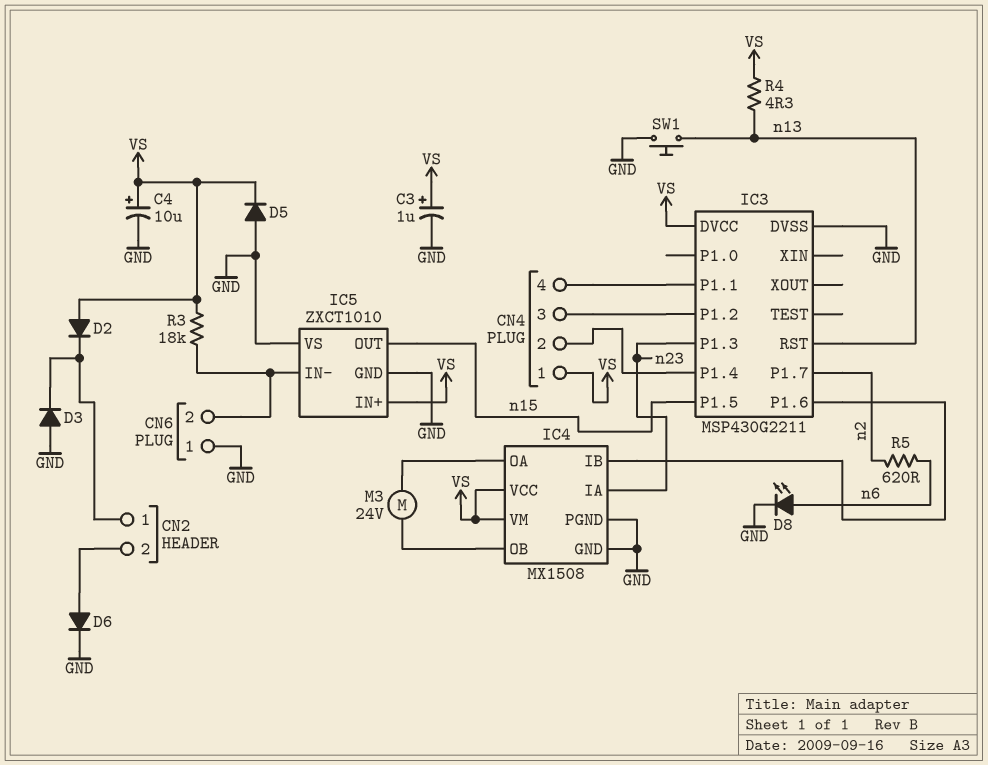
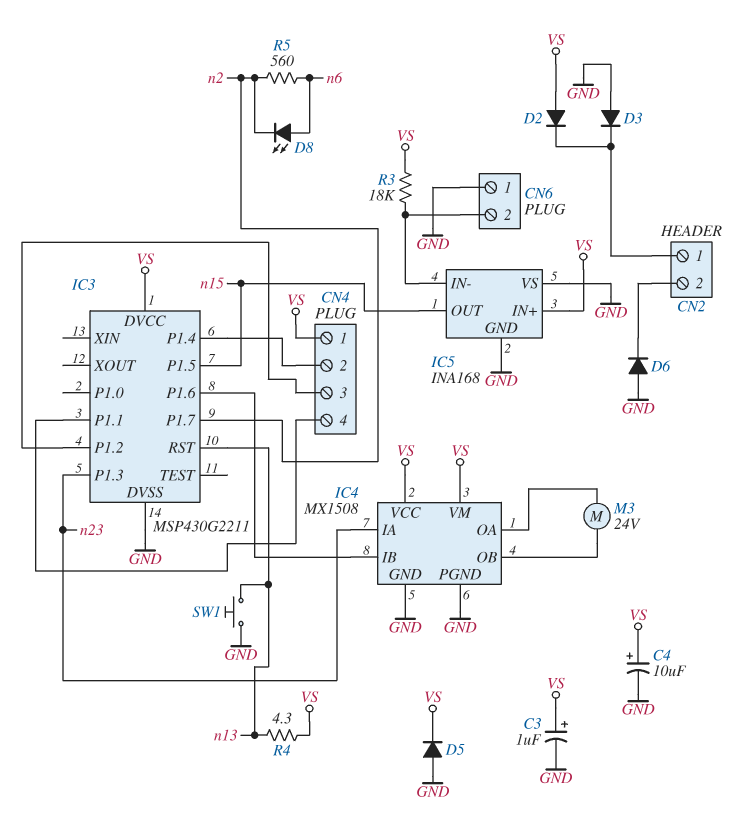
D6: diode (A CN2/2, K GND) -> diode (A GND, K CN2/2)
D8: LED (A n6, K GND) -> LED (A n6, K n2)
IC5: ZXCT1010 -> INA168
R5: 620 (n2, n6) -> 560 (n2, n6)

